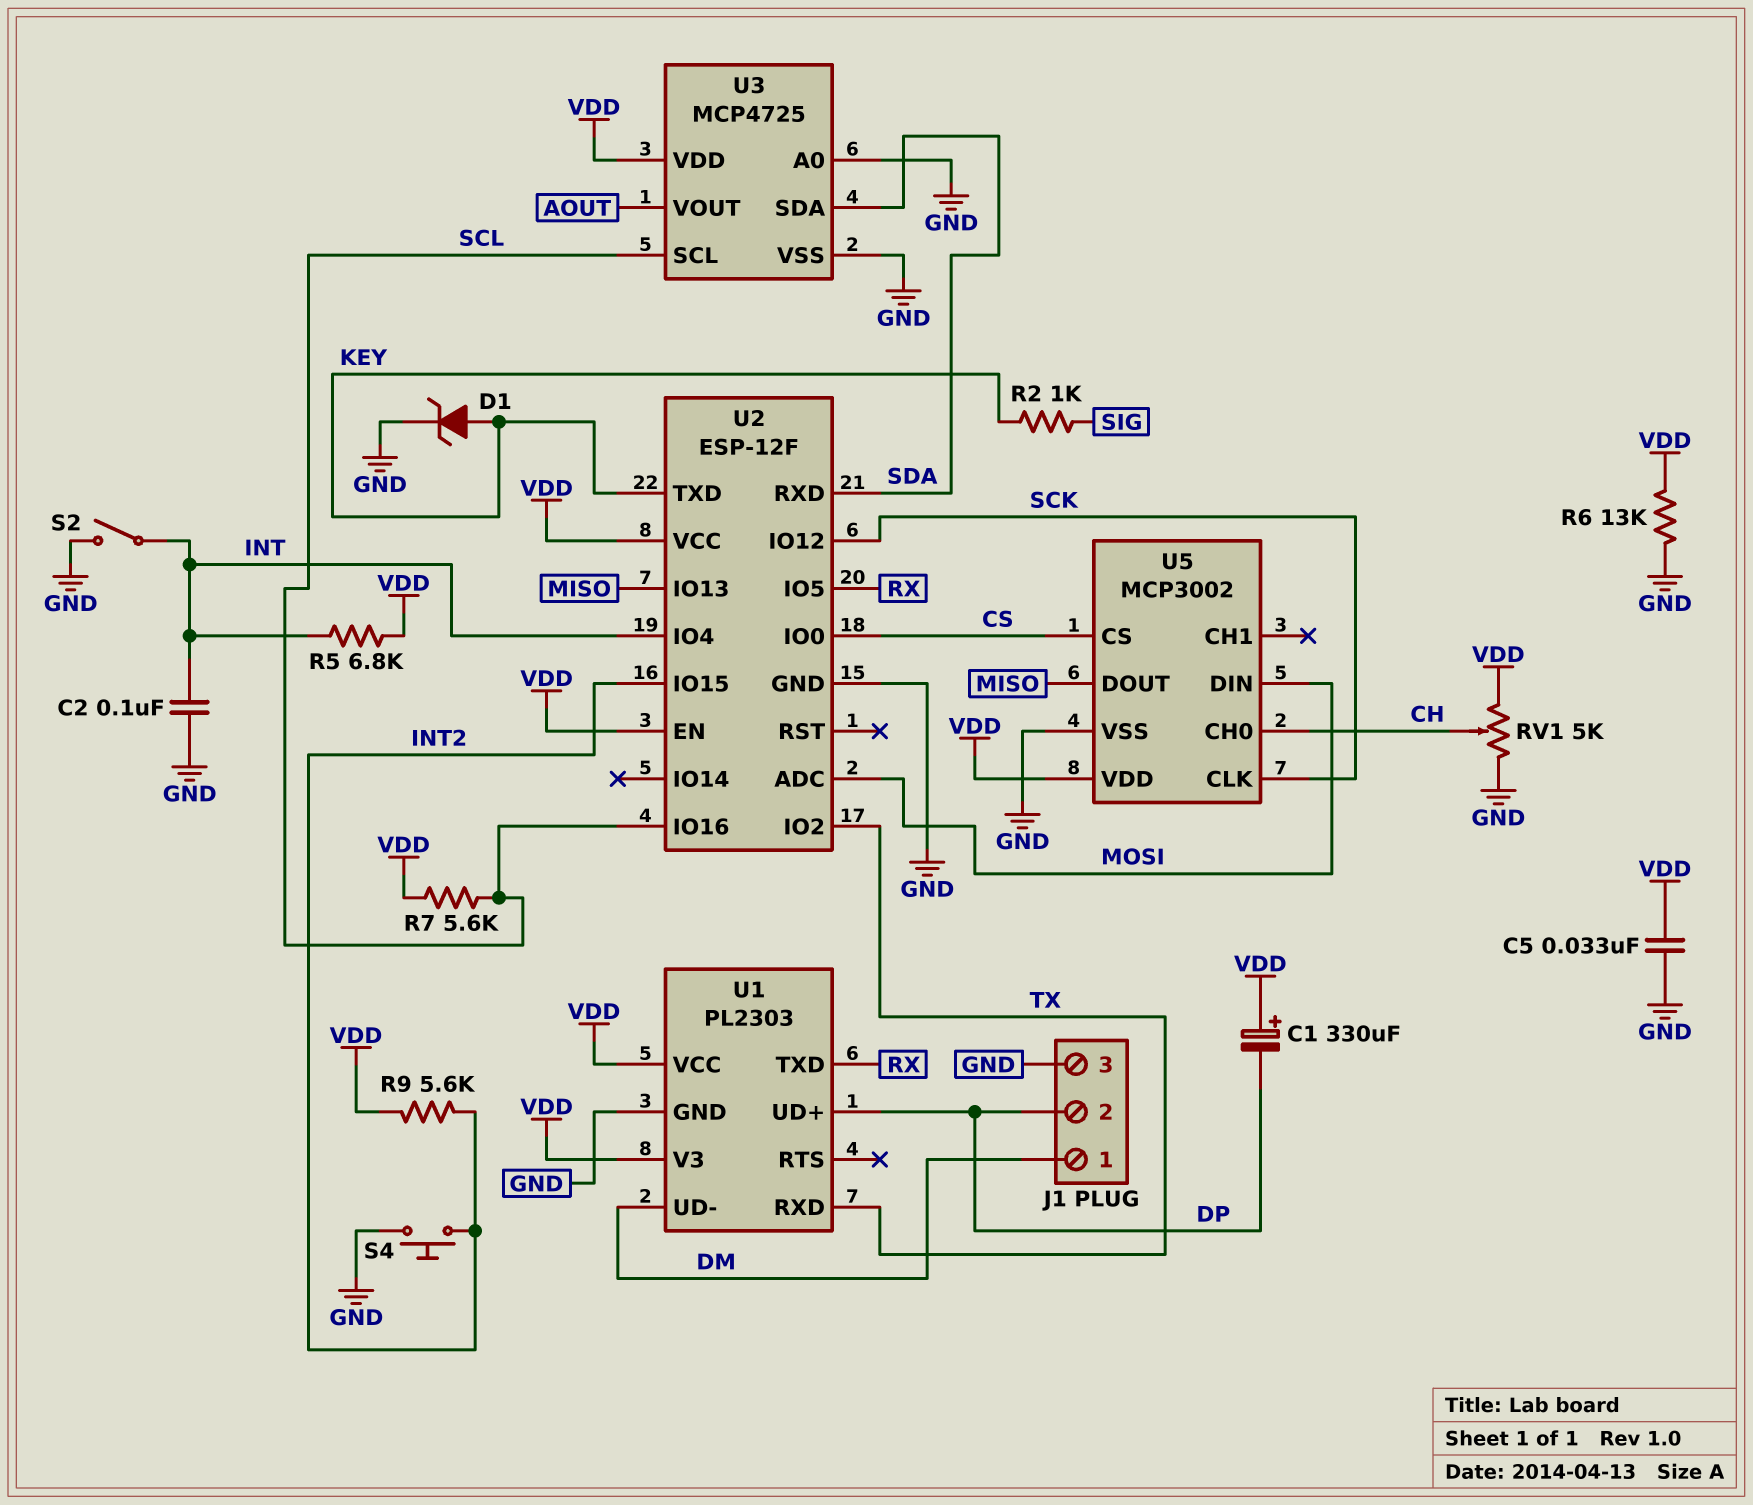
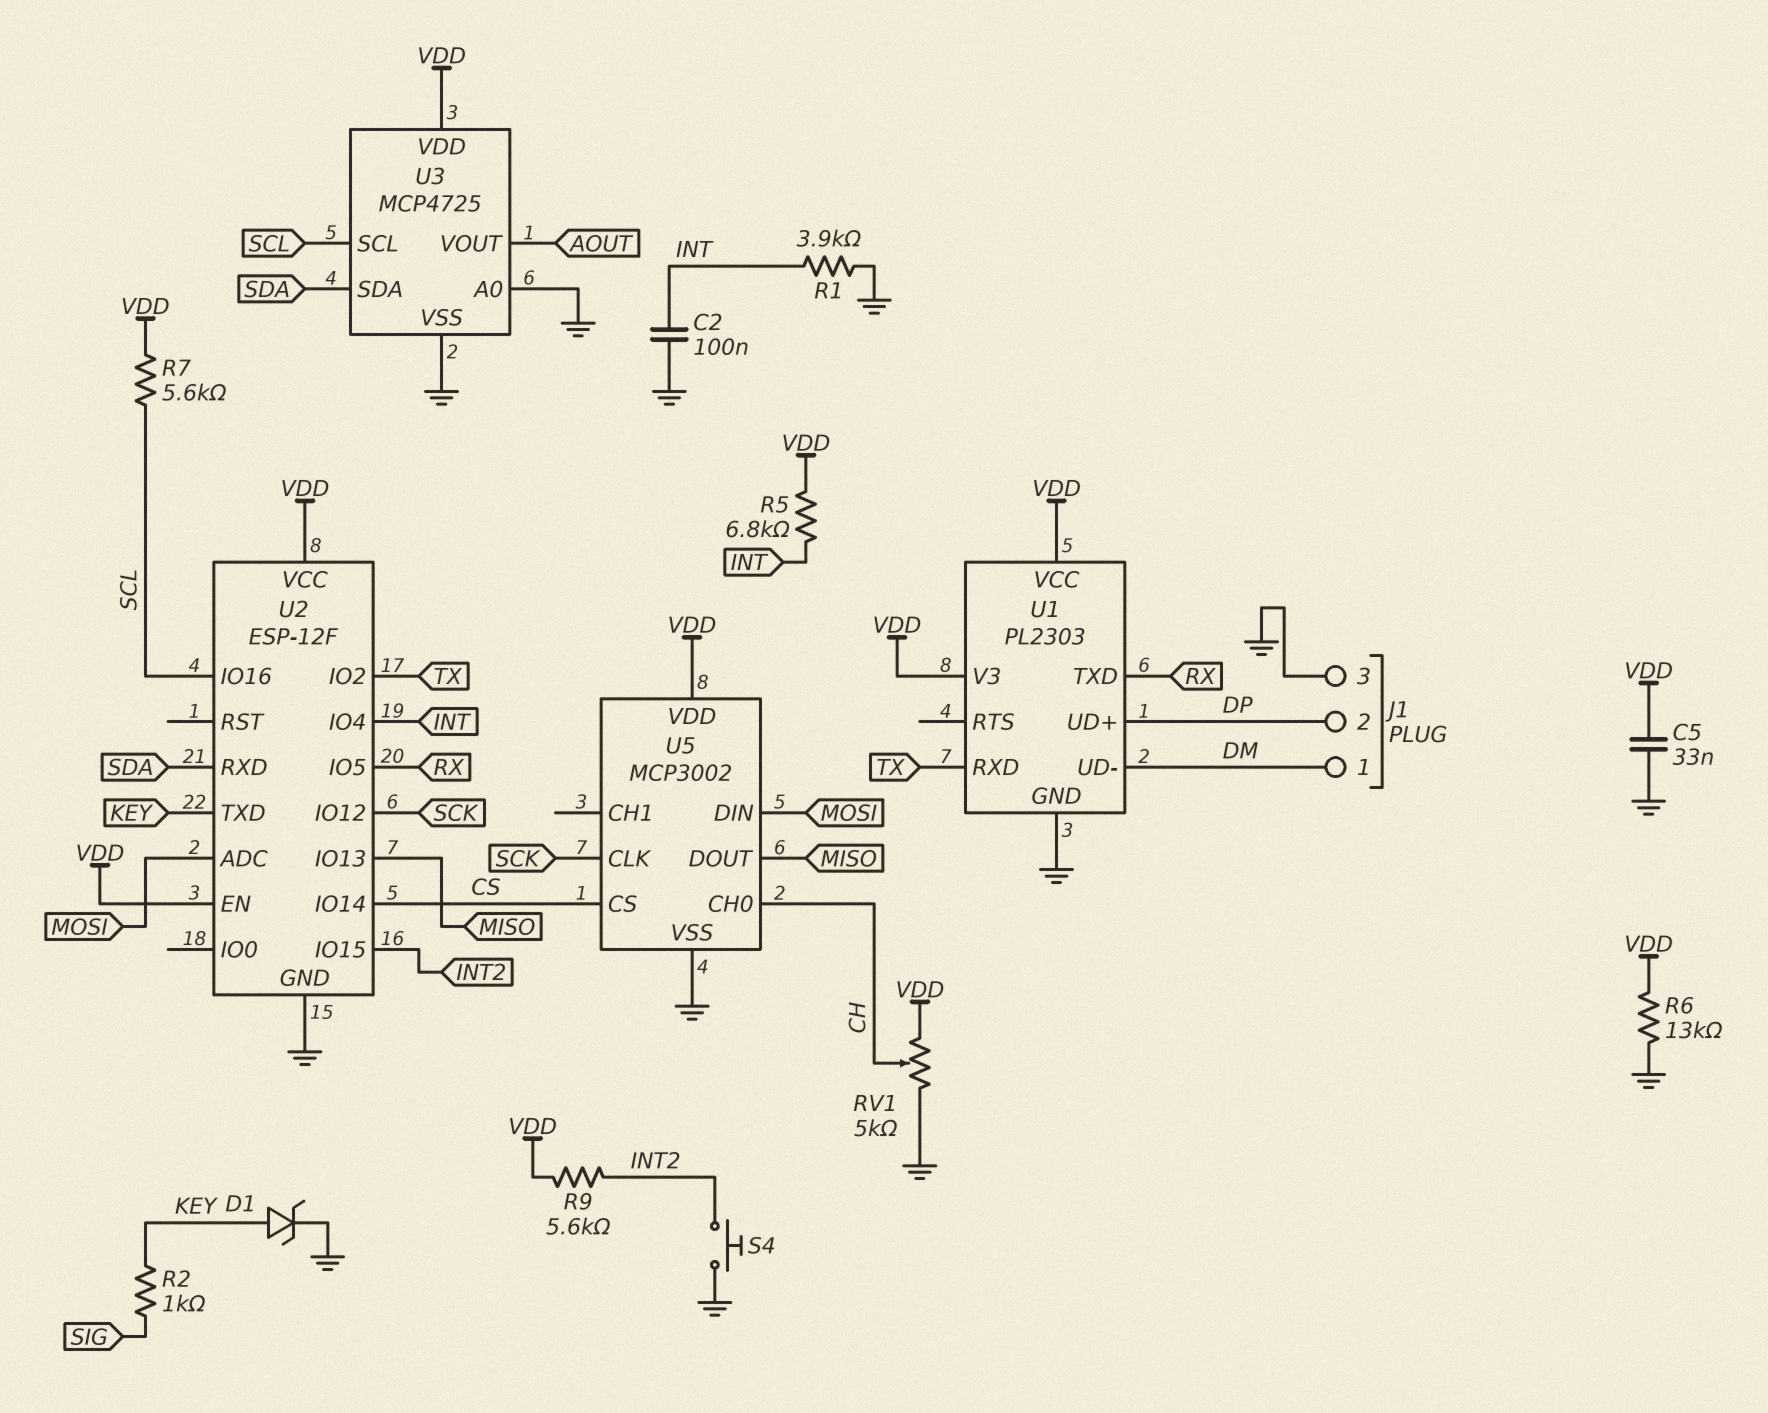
C1: 330uF (plus VDD, minus DP) -> none
R1: none -> 3.9k (GND, INT)
S2: switch (GND, INT) -> none
U2 pin IO0: CS -> none
U2 pin IO14: none -> CS

